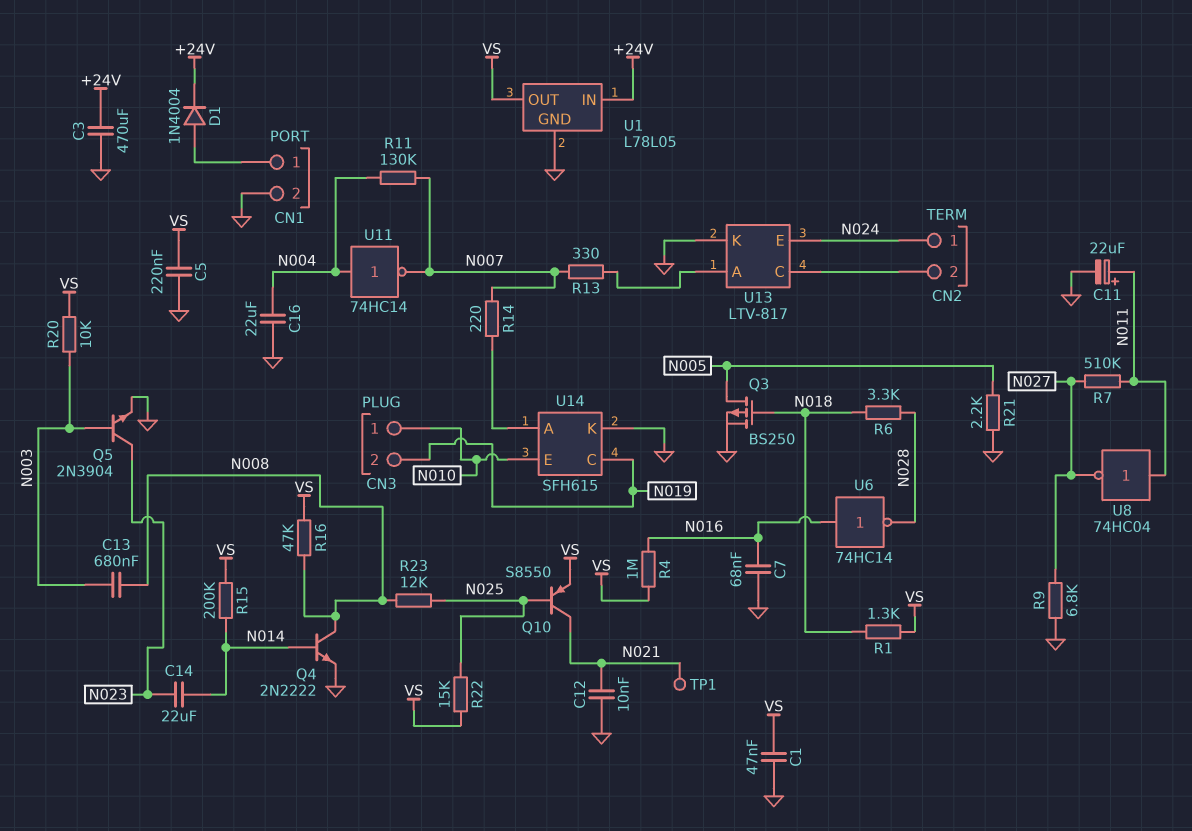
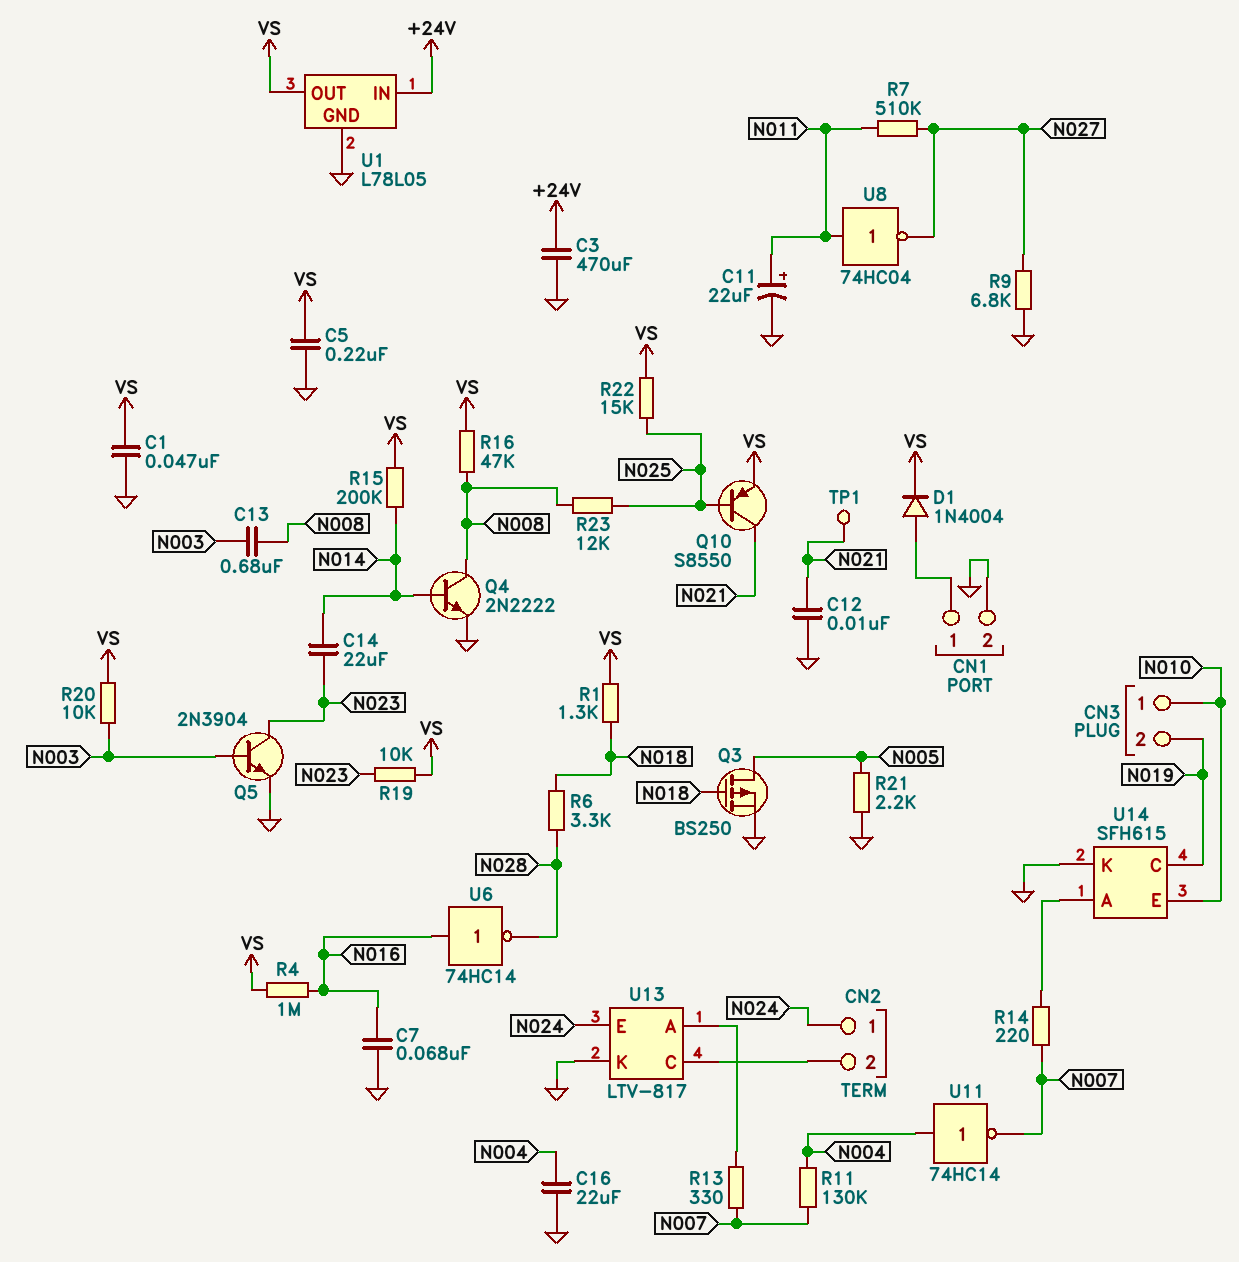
D1: diode 1N4004 (A CN1/1, K +24V) -> diode 1N4004 (A CN1/1, K VS)
R19: none -> 10k (N023, VS)

